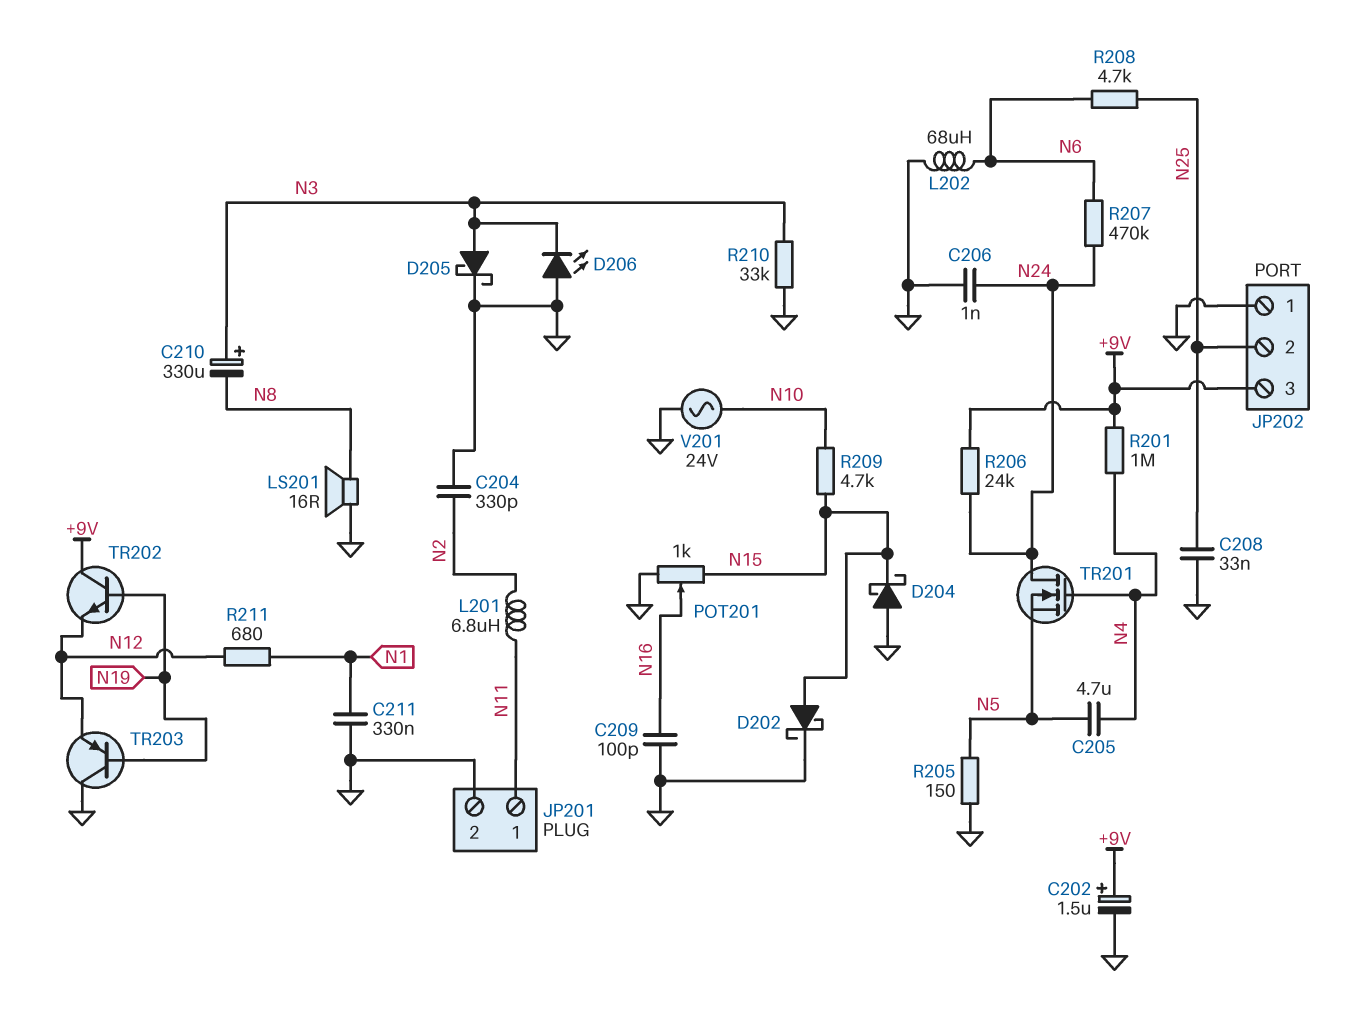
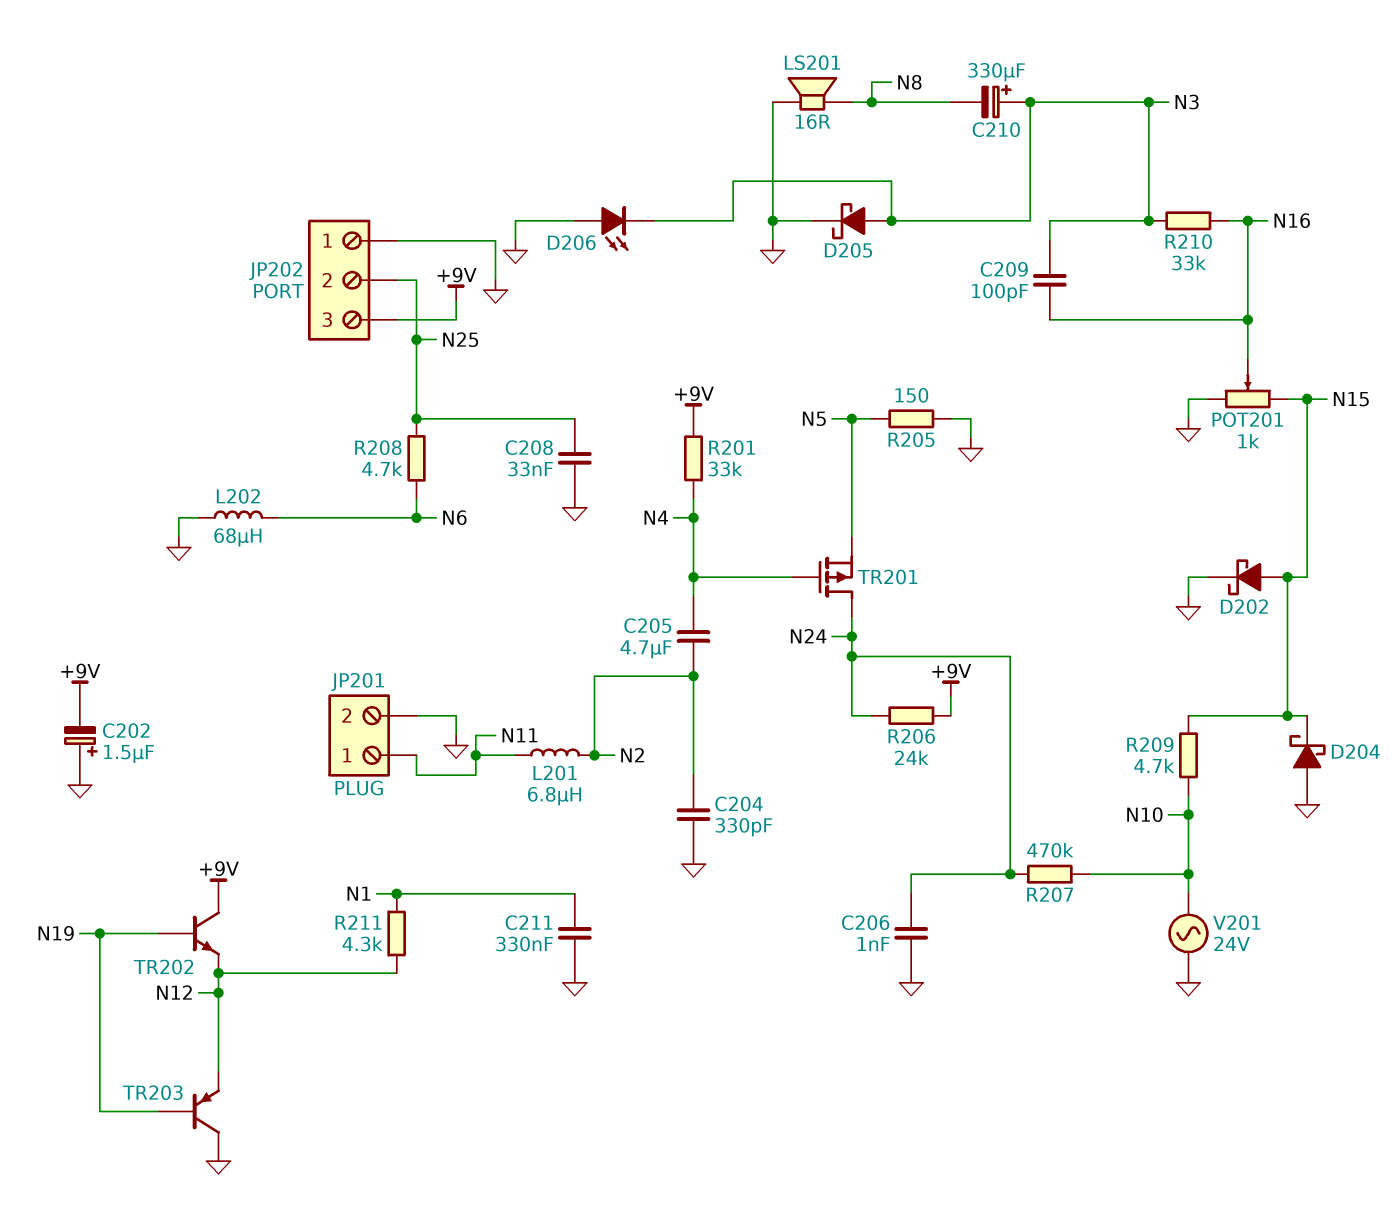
C202: 1.5uF (plus +9V, minus GND) -> 1.5uF (plus GND, minus +9V)
C205: 4.7uF (N4, N5) -> 4.7uF (N2, N4)
C209: 100pF (GND, N16) -> 100pF (N3, N16)
R201: 1M (+9V, N4) -> 33k (+9V, N4)
R207: 470k (N6, N24) -> 470k (N10, N24)
R210: 33k (GND, N3) -> 33k (N3, N16)
R211: 680 (N1, N12) -> 4.3k (N1, N12)
TR201: NMOS (G N4, D N24, S N5) -> PMOS (G N4, D N24, S N5)

